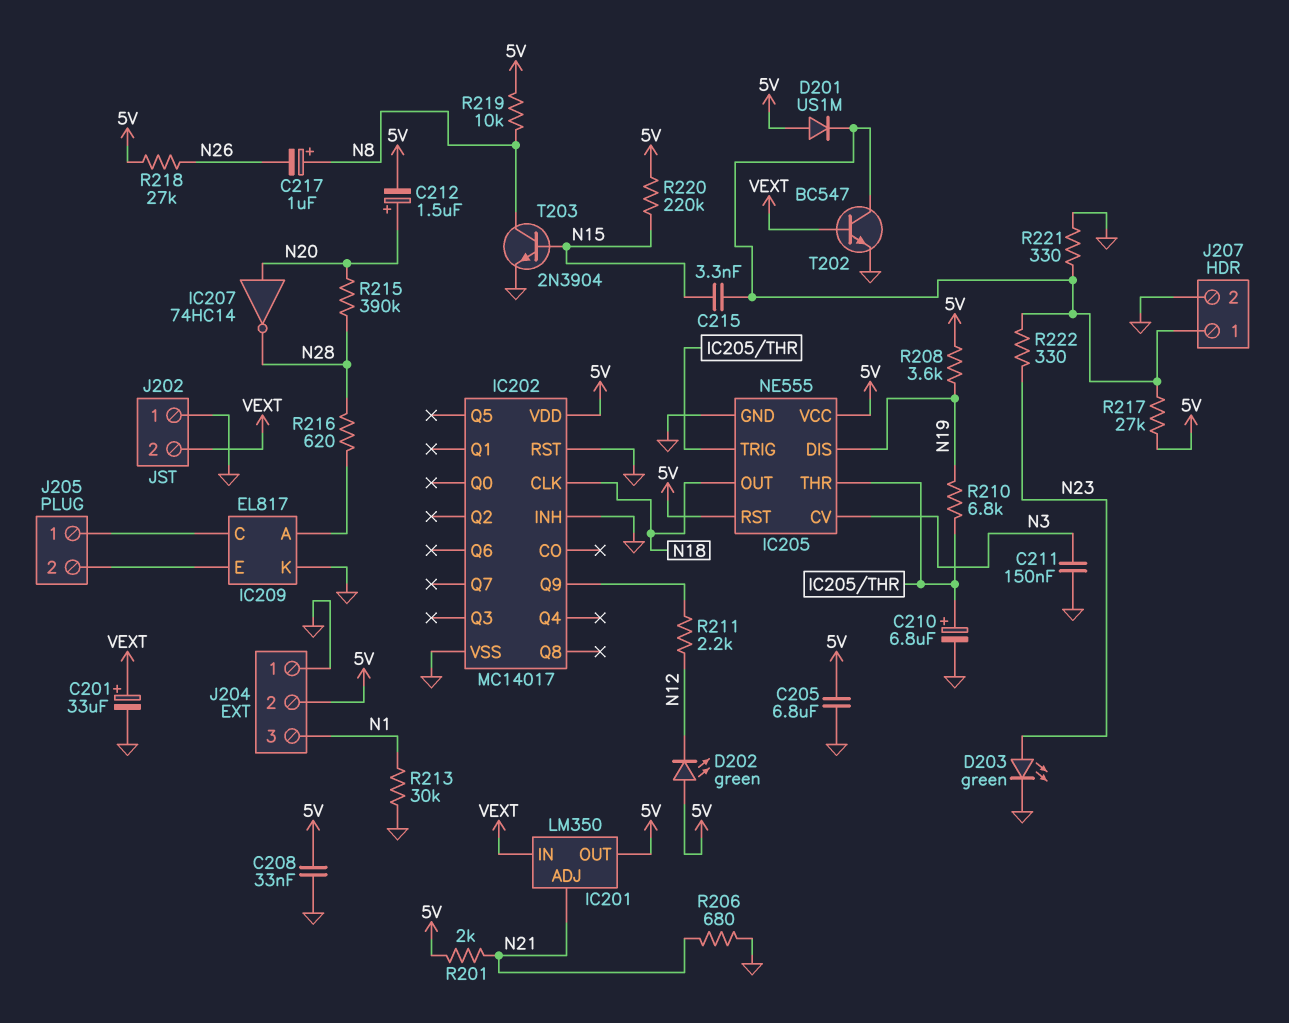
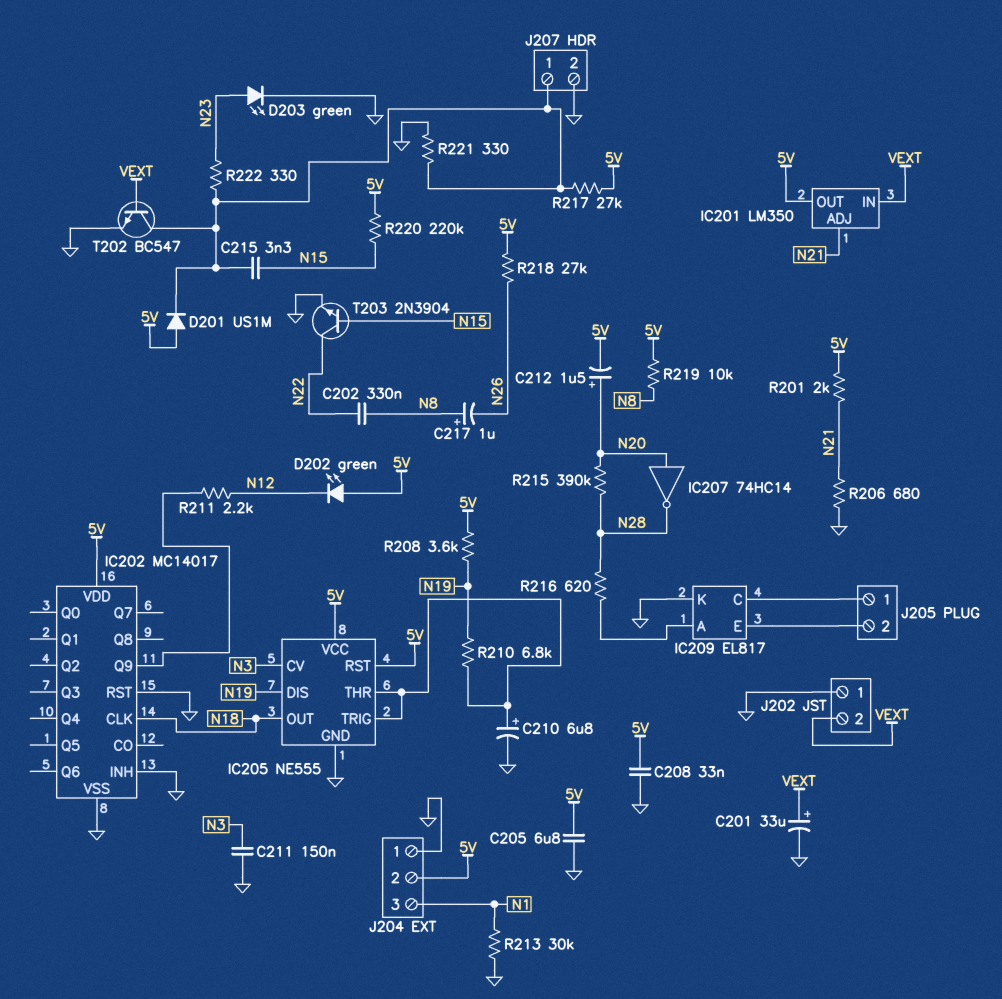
C202: none -> 330nF (N8, N22)
T203: NPN 2N3904 (B N15, C N8, E GND) -> NPN 2N3904 (B N15, C N22, E GND)

